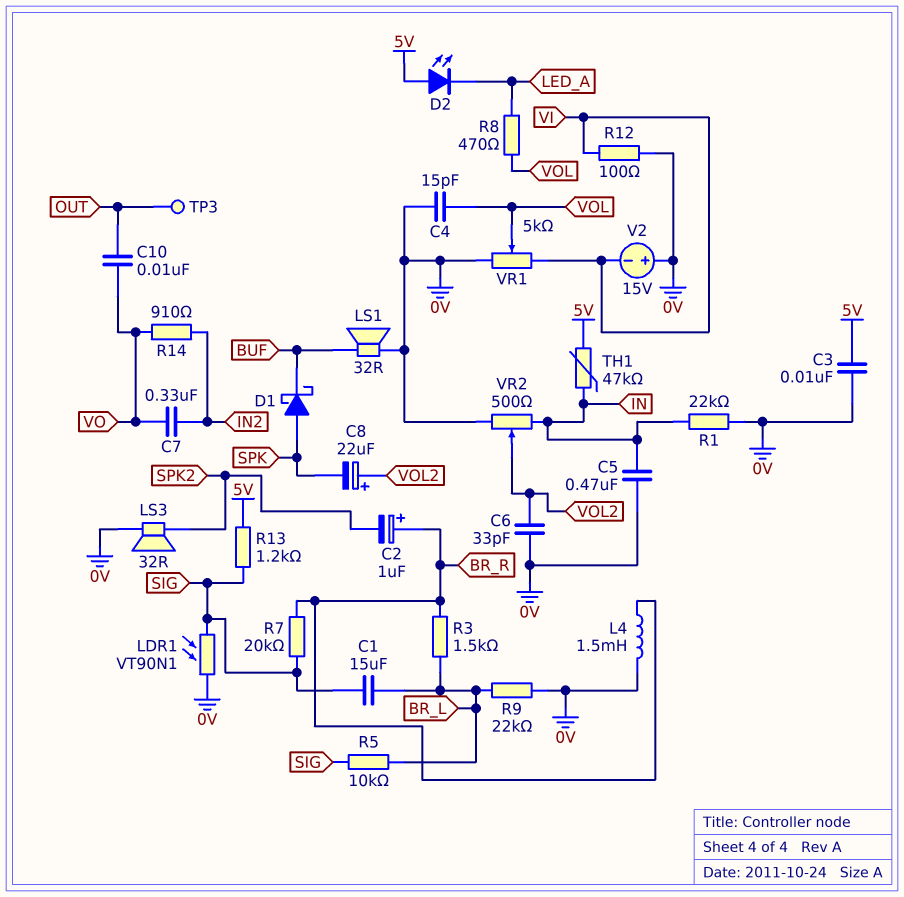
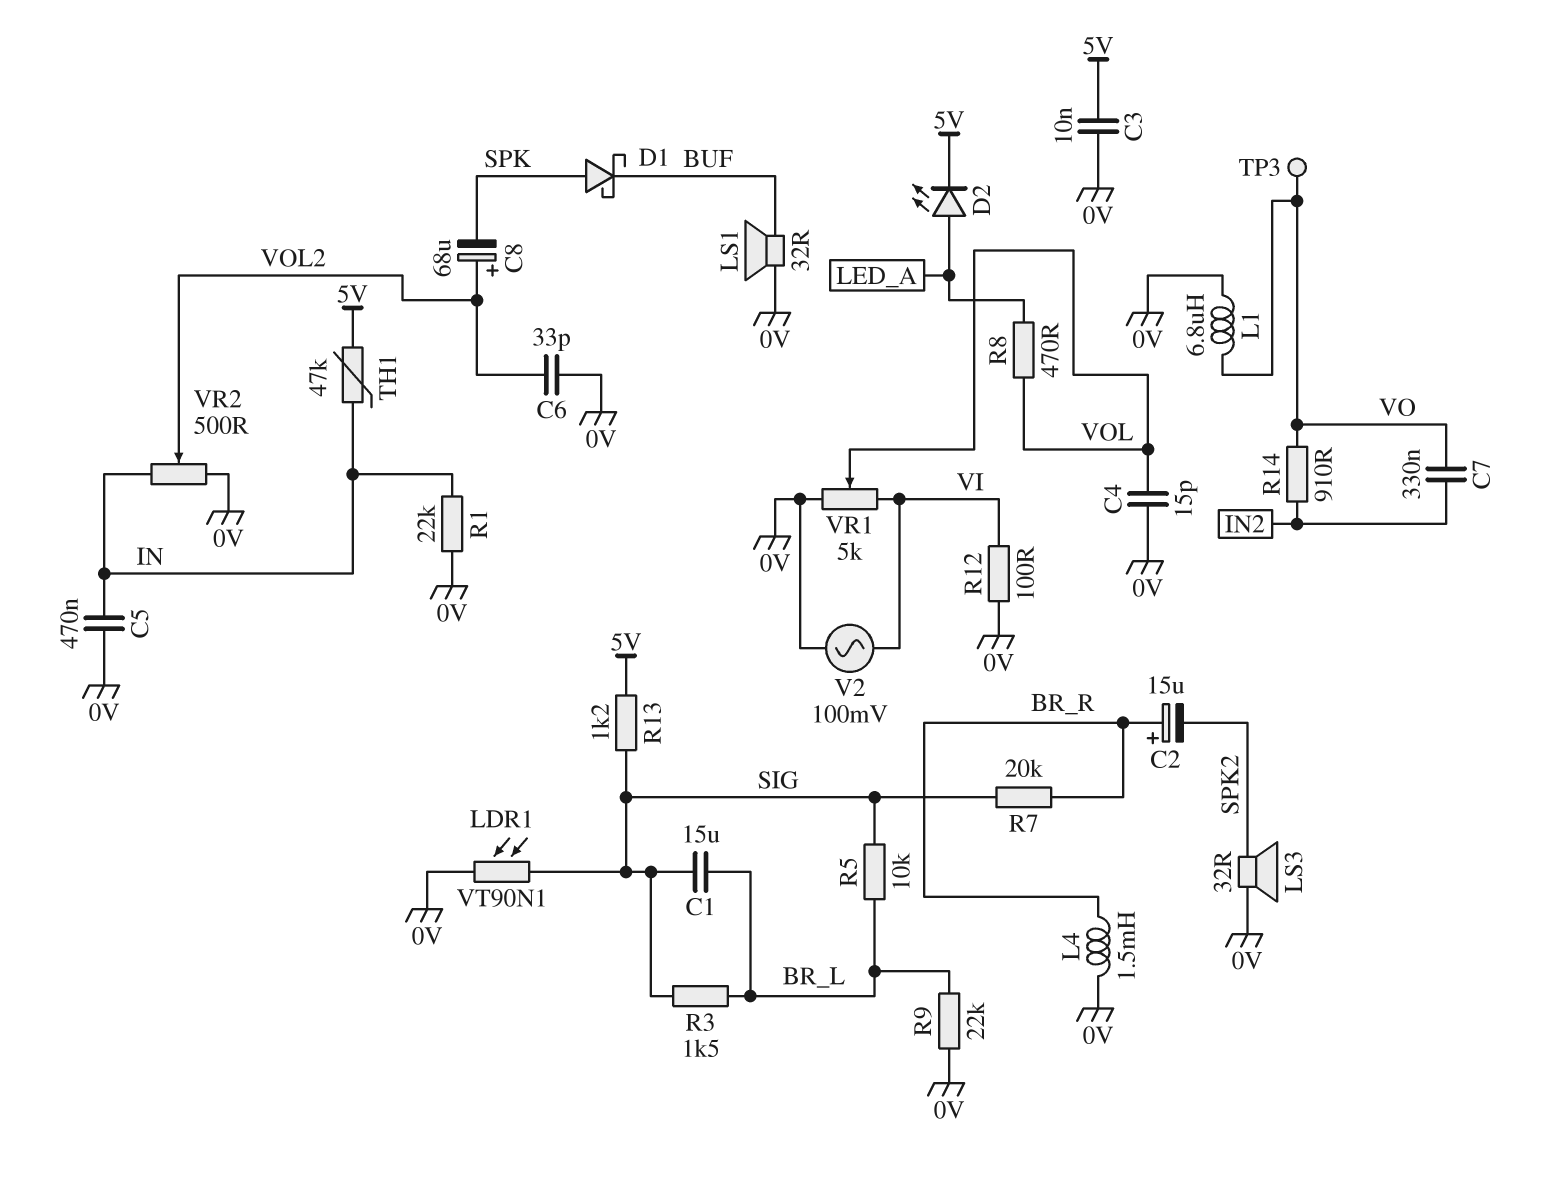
C2: 1uF (plus BR_R, minus SPK2) -> 15uF (plus BR_R, minus SPK2)
C8: 22uF (plus VOL2, minus SPK) -> 68uF (plus VOL2, minus SPK)
C10: 10nF (OUT, VO) -> none
D2: LED (A 5V, K LED_A) -> LED (A LED_A, K 5V)
L1: none -> 6.8uH (0V, VO)
R3: 1.5k (BR_L, BR_R) -> 1.5k (BR_L, SIG)
TP3: test point (OUT) -> test point (VO)
V2: 15V (plus 0V, minus VI) -> AC 100mV (0V, VI)

